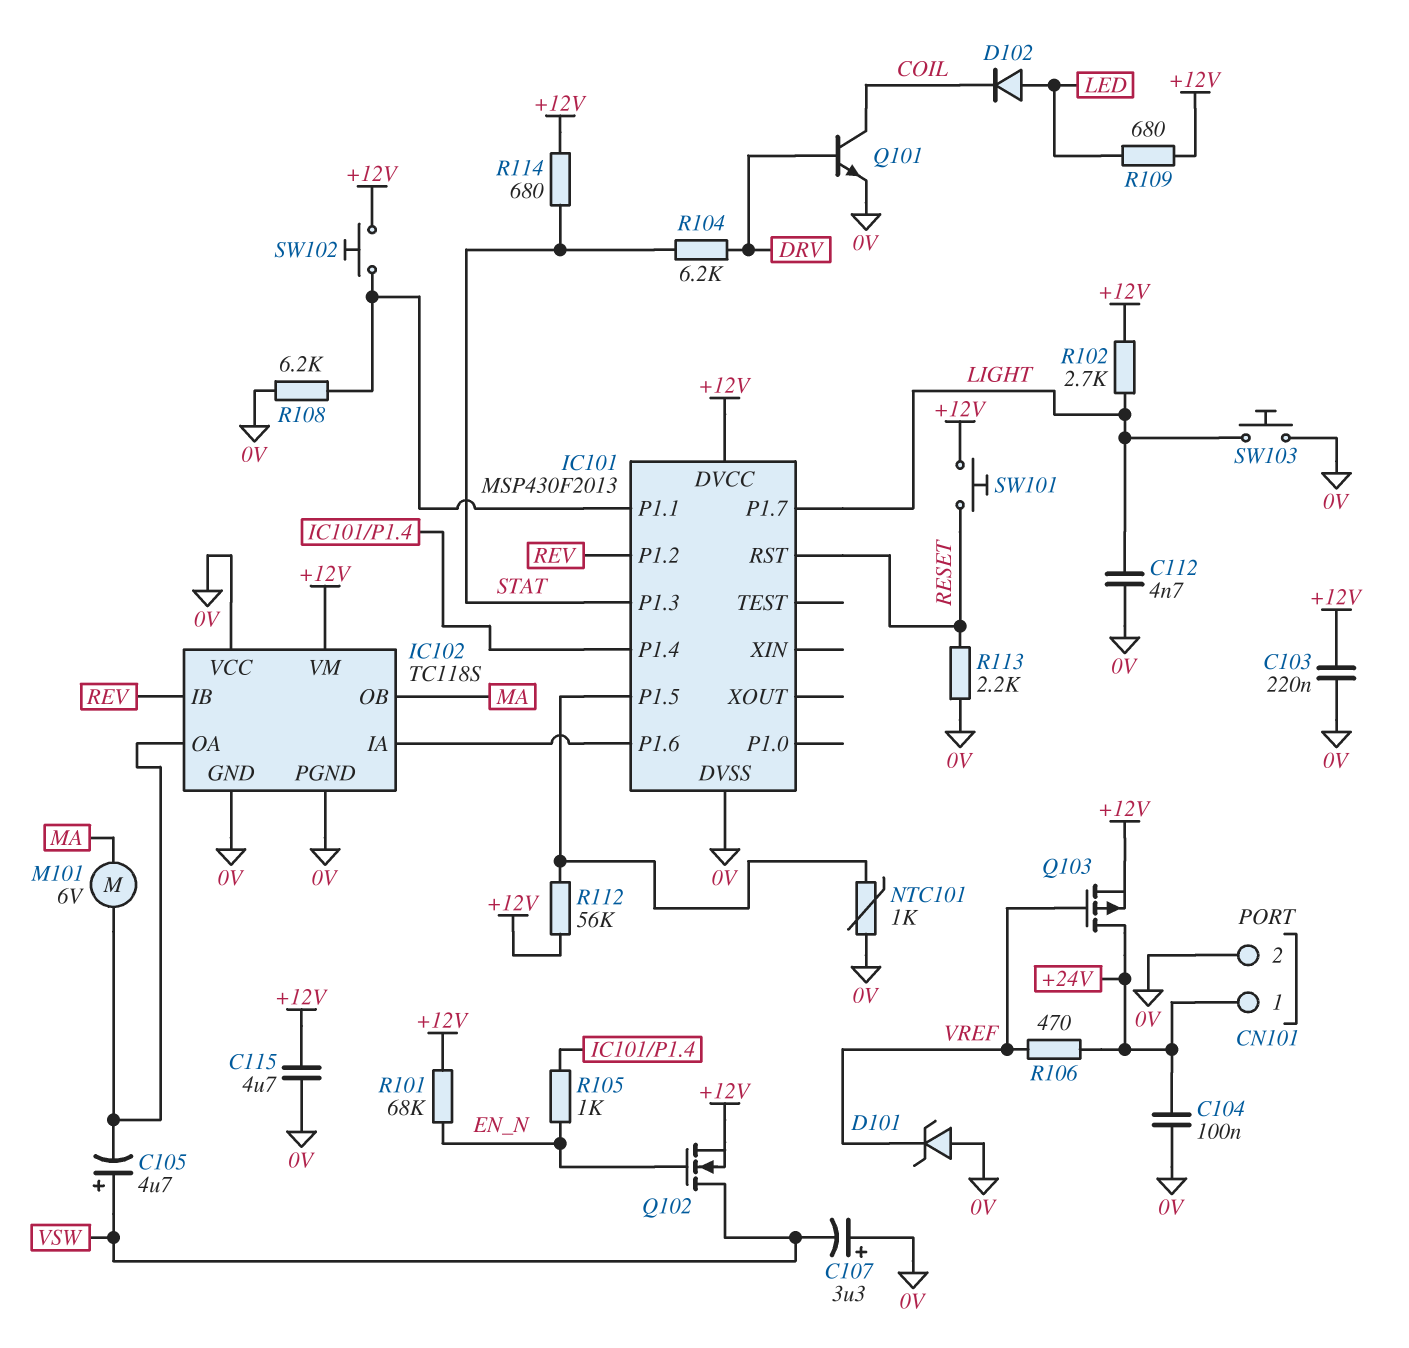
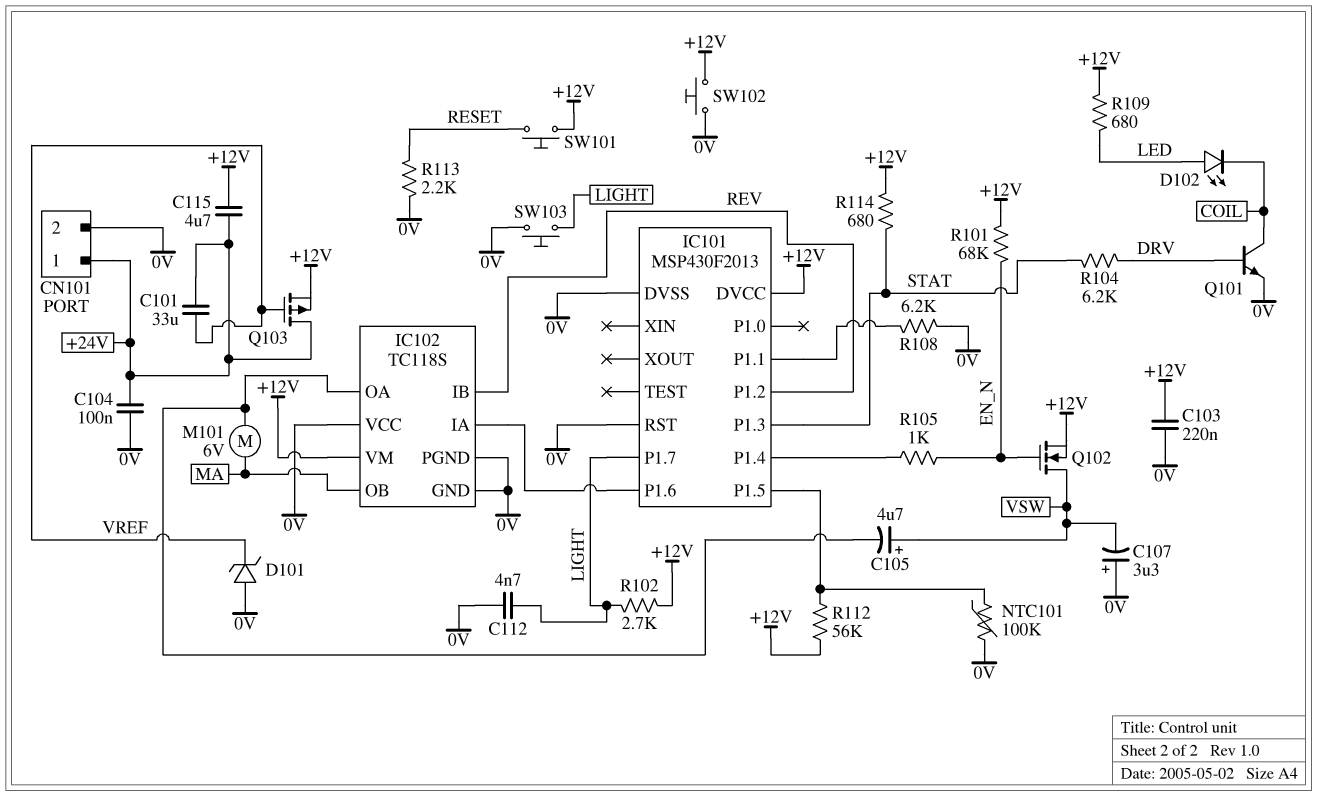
C101: none -> 33uF (+24V, VREF)
C115: 4.7uF (+12V, 0V) -> 4.7uF (+12V, +24V)
D102: diode (A LED, K COIL) -> LED (A LED, K COIL)
IC101 pin RST: RESET -> 0V
NTC101: 1k (0V, IC101/P1.5) -> 100k (0V, IC101/P1.5)
R106: 470 (+24V, VREF) -> none
SW102: button (+12V, IC101/P1.1) -> button (+12V, 0V)

